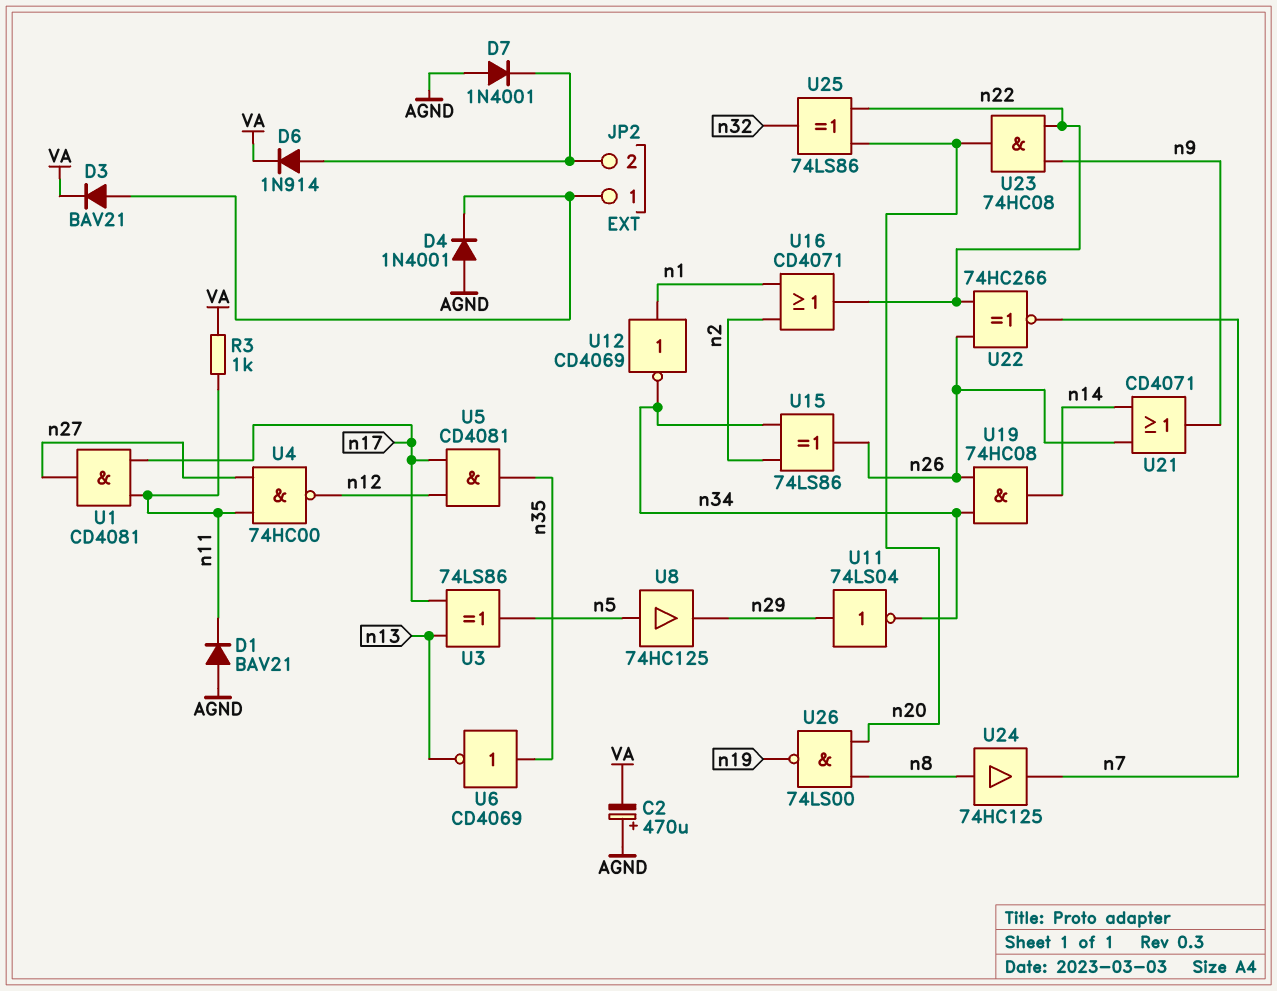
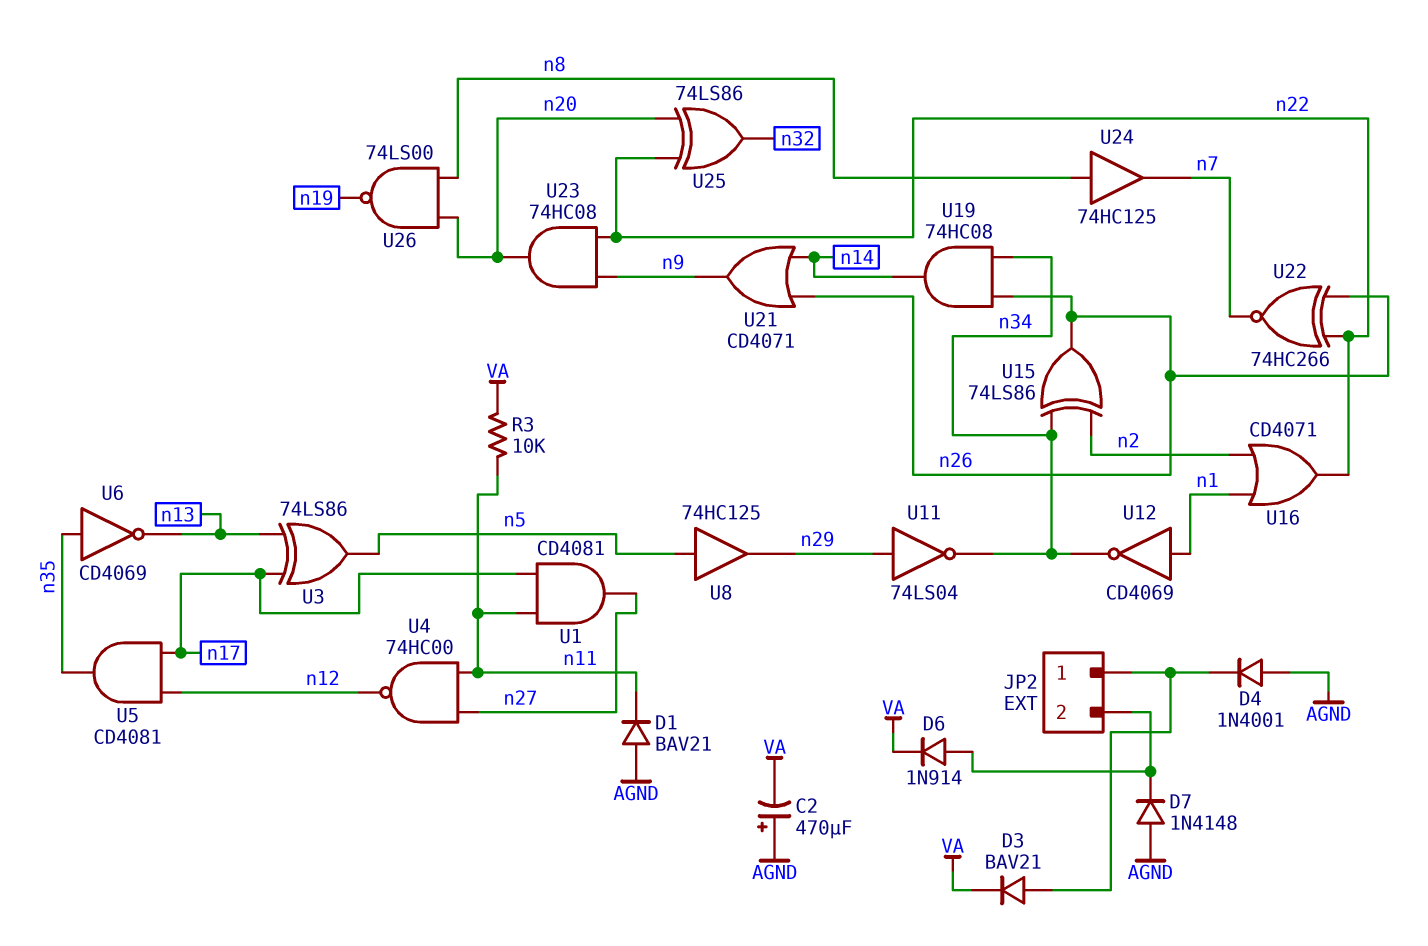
D7: diode 1N4001 (A AGND, K JP2/2) -> diode 1N4148 (A AGND, K JP2/2)
R3: 1k (VA, n11) -> 10k (VA, n11)

